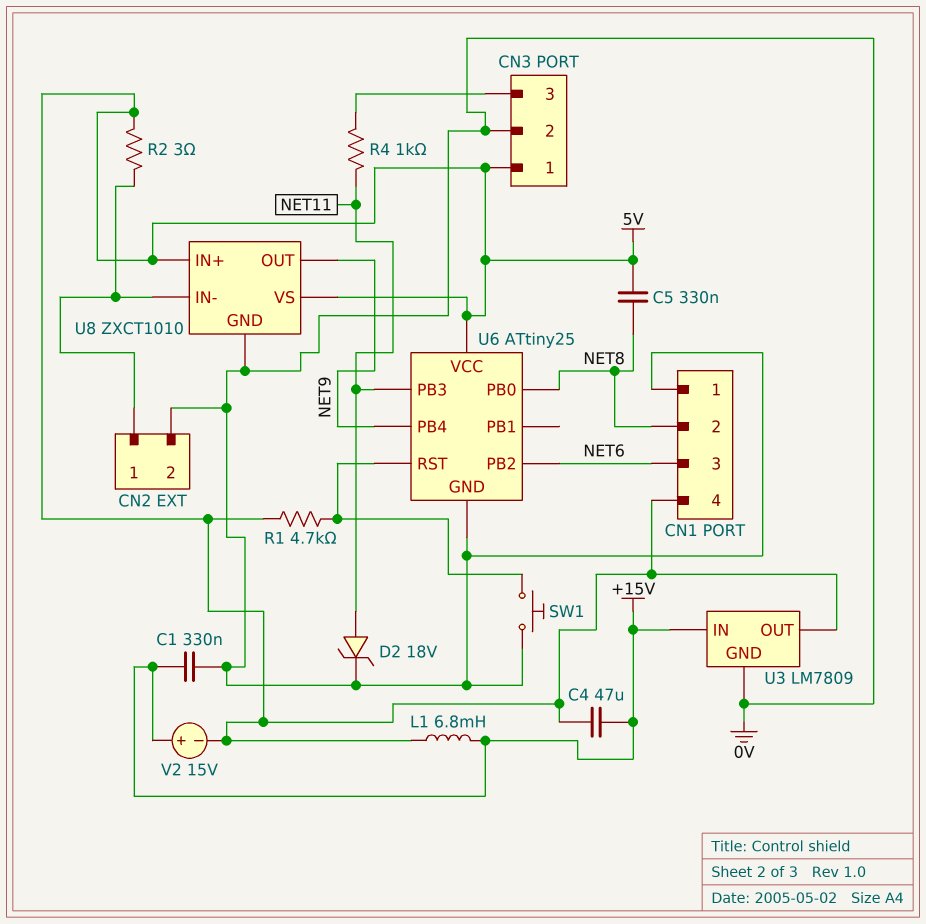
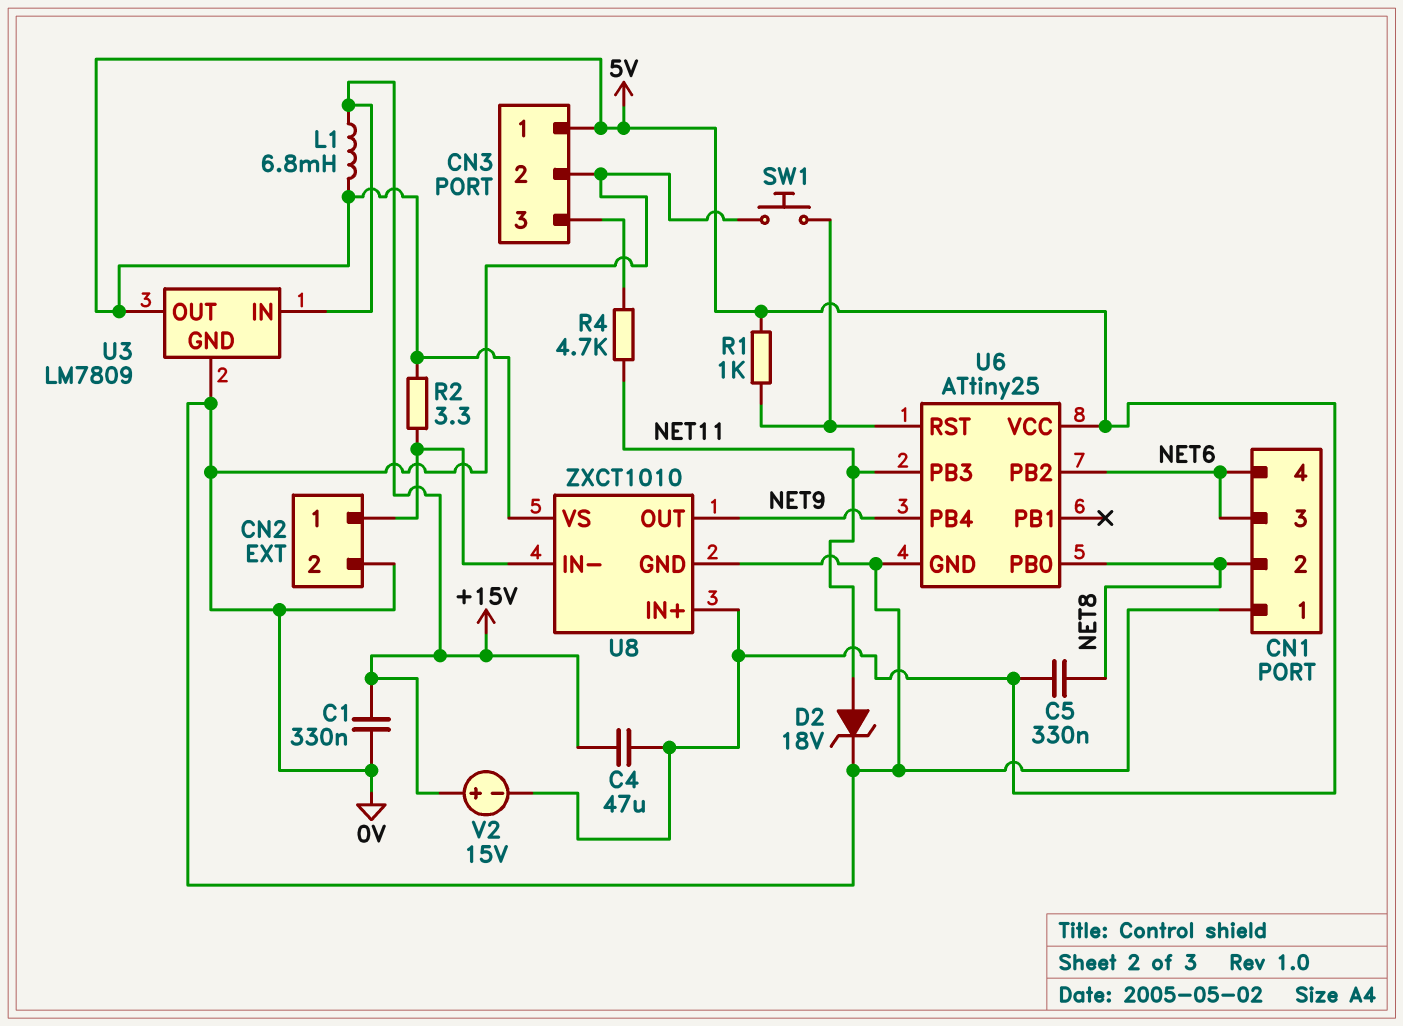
CN1 pin 4: 5V -> NET6
R1: 4.7k (5V, U6/RST) -> 1k (5V, U6/RST)
R2: 3 (5V, CN2/1) -> 3.3 (5V, CN2/1)
R4: 1k (CN3/3, NET11) -> 4.7k (CN3/3, NET11)

